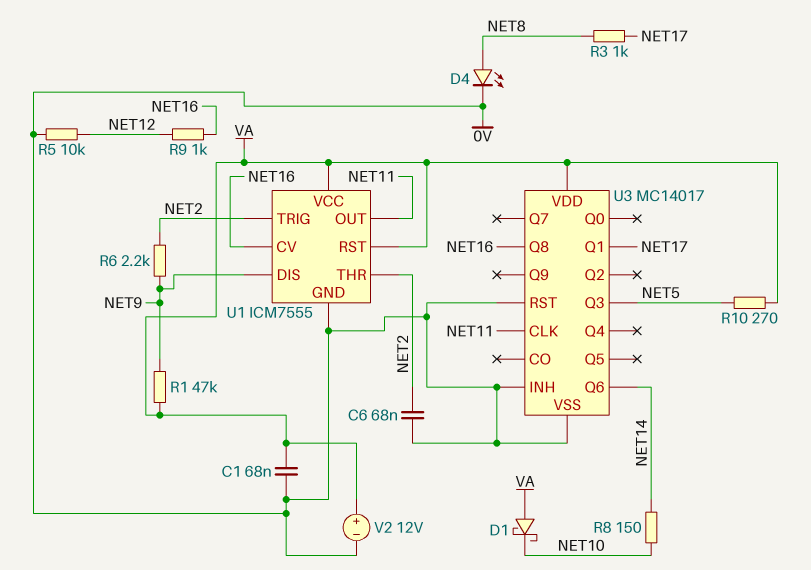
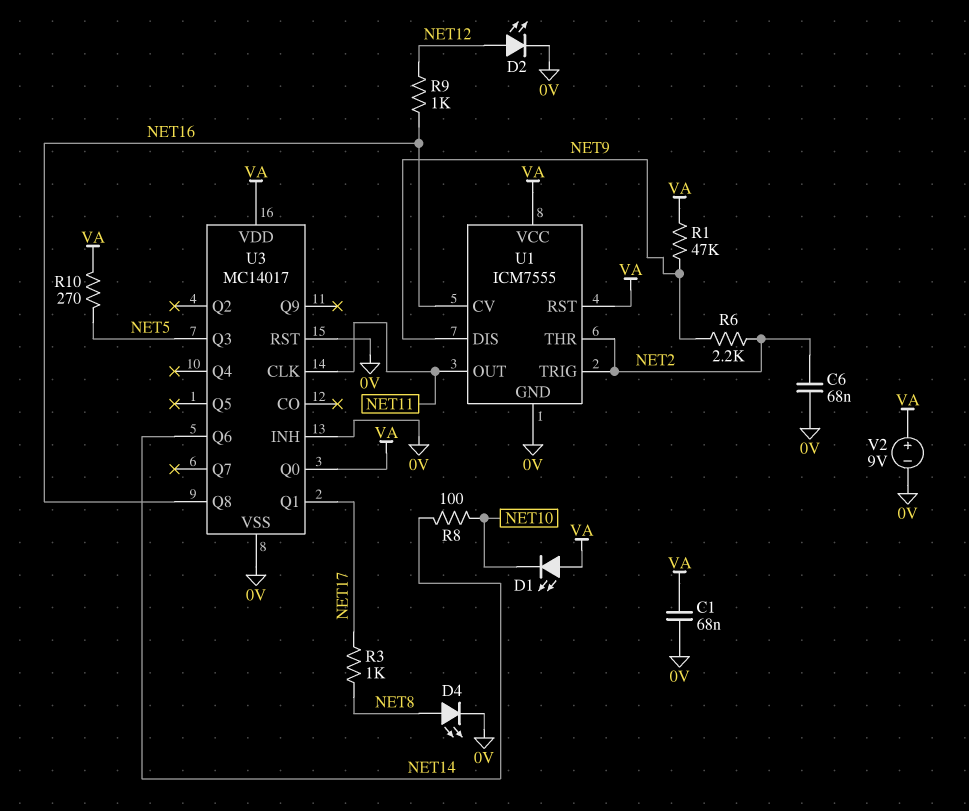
D1: schottky (A VA, K NET10) -> LED (A VA, K NET10)
D2: none -> LED (A NET12, K 0V)
R5: 10k (0V, NET12) -> none
R8: 150 (NET10, NET14) -> 100 (NET10, NET14)
U3 pin Q0: none -> VA
V2: 12V (plus VA, minus 0V) -> 9V (plus VA, minus 0V)

